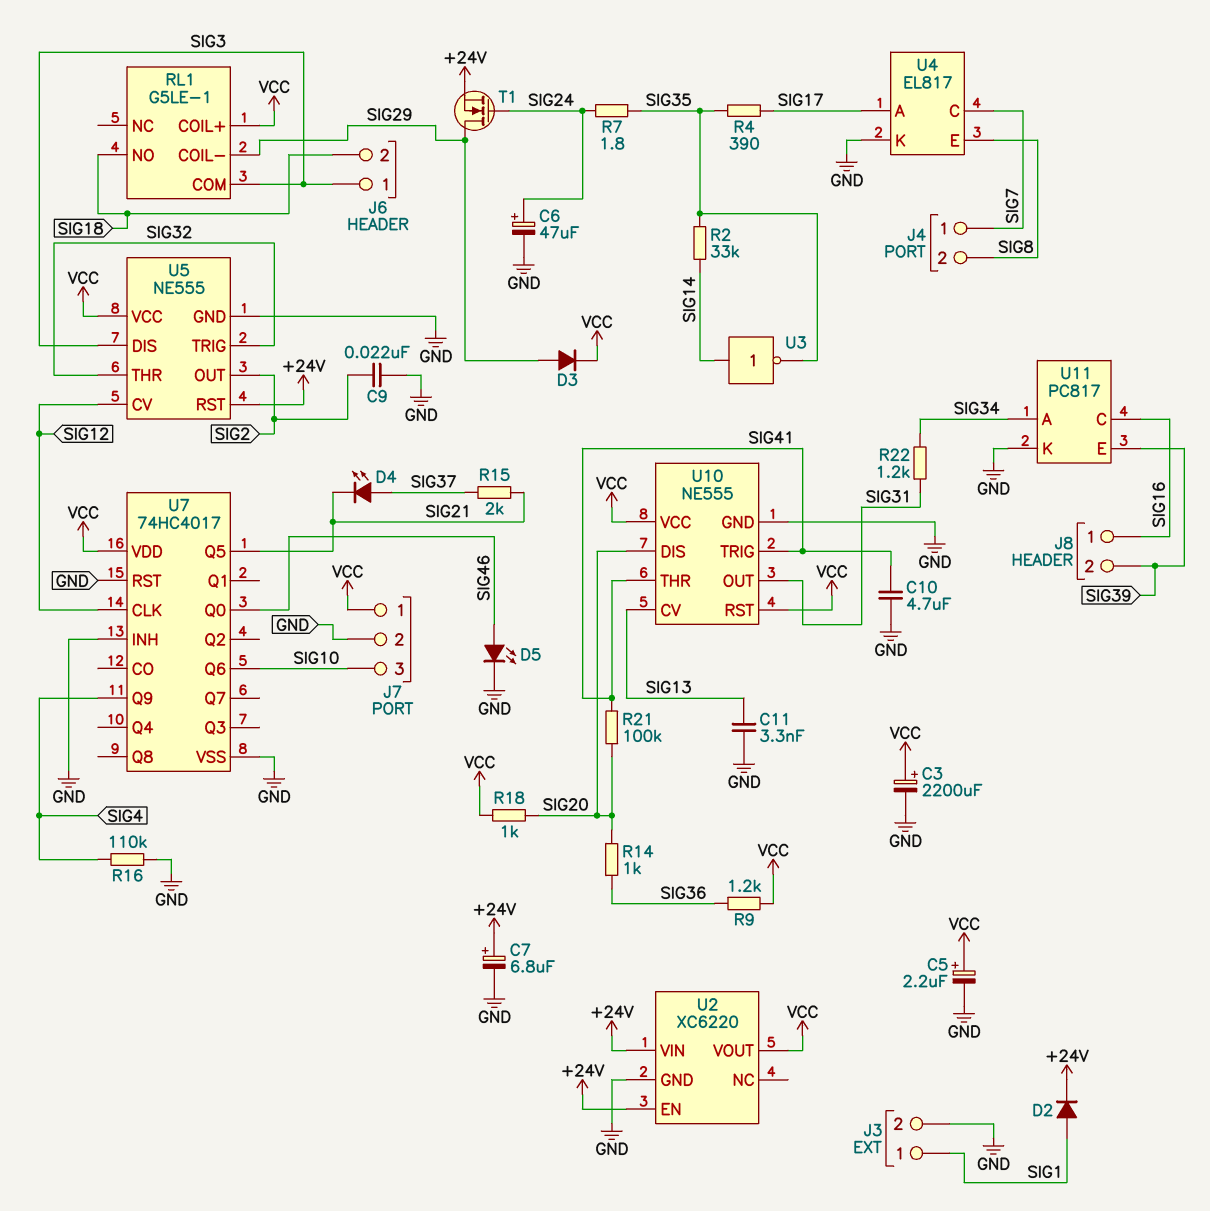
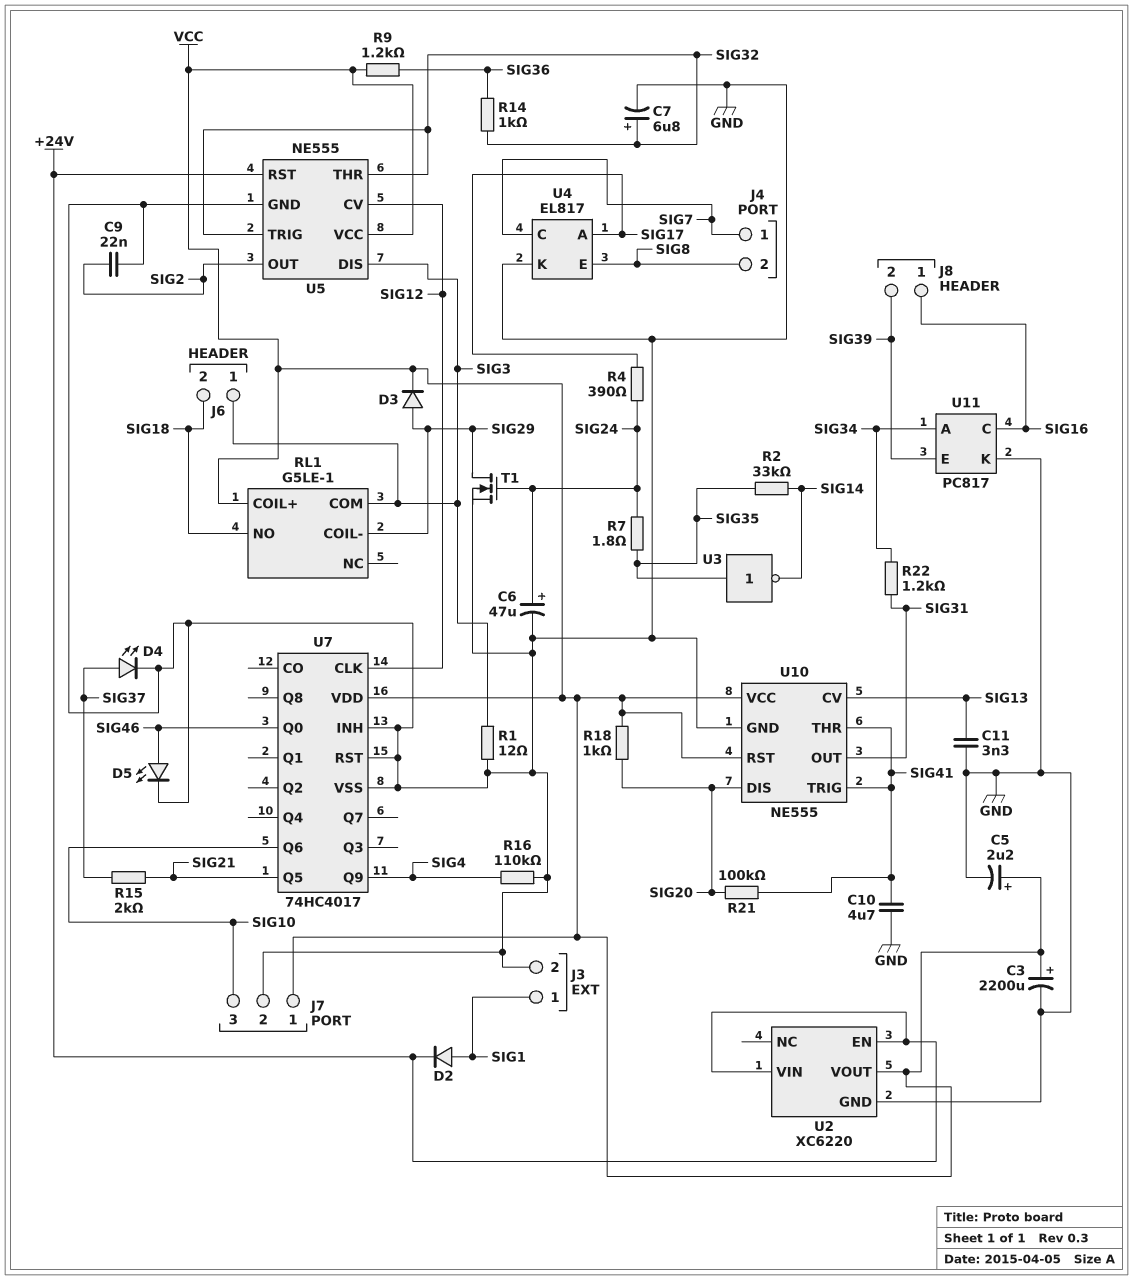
C7: 6.8uF (plus +24V, minus GND) -> 6.8uF (plus SIG32, minus GND)
D4: LED (A SIG37, K SIG21) -> LED (A SIG37, K GND)
R1: none -> 12 (GND, SIG3)
R4: 390 (SIG17, SIG35) -> 390 (SIG17, SIG24)
R14: 1k (SIG20, SIG36) -> 1k (SIG32, SIG36)
T1: NMOS (G SIG24, D SIG29, S +24V) -> NMOS (G SIG24, D SIG29, S GND)
U3: NOT (in SIG14, out SIG35) -> NOT (in SIG35, out SIG14)

